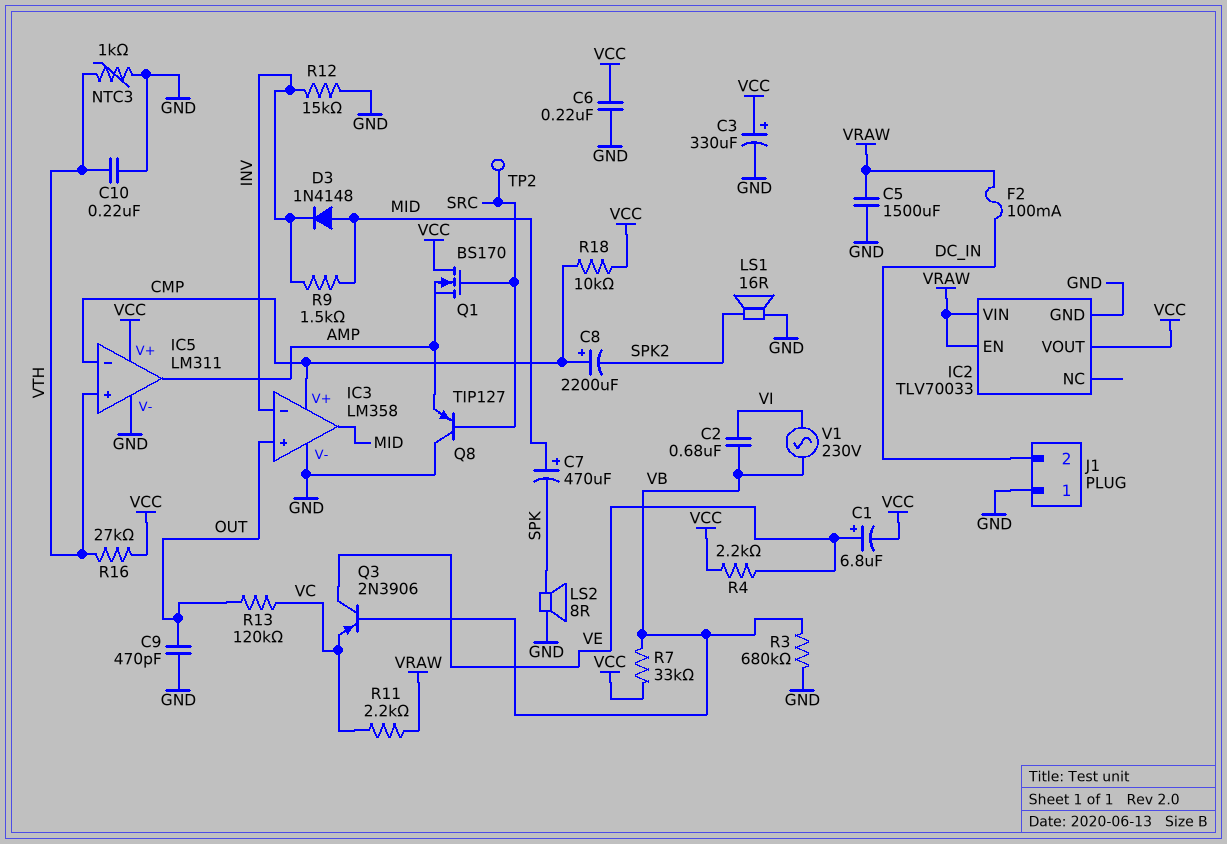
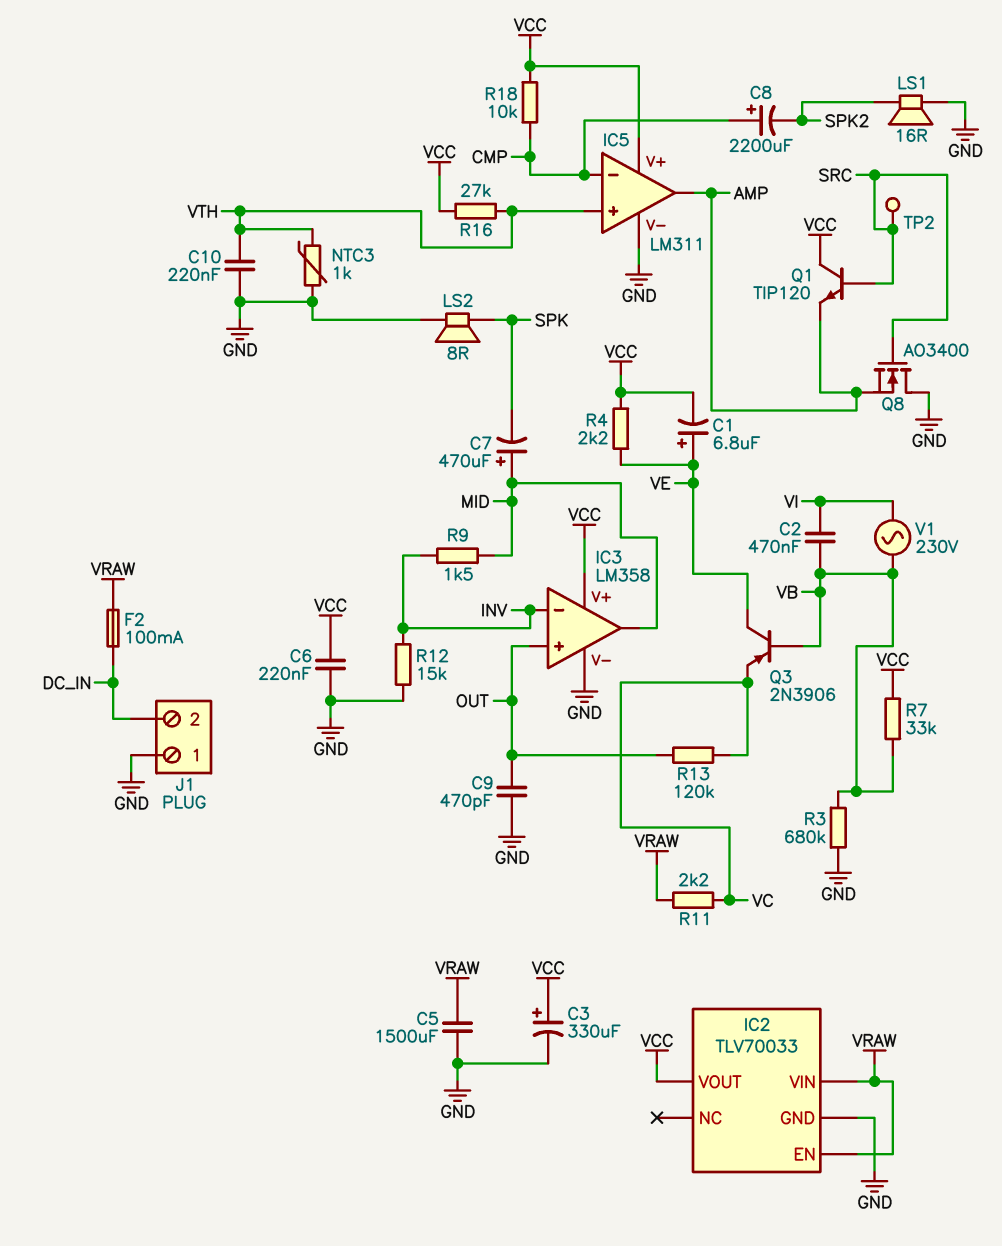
C2: 680nF (VB, VI) -> 470nF (VB, VI)
D3: diode 1N4148 (A MID, K INV) -> none
IC3 pin V+: CMP -> VCC
Q1: NMOS BS170 (G SRC, D VCC, S AMP) -> NPN TIP120 (B SRC, C VCC, E AMP)
Q8: PNP TIP127 (B SRC, C GND, E AMP) -> NMOS AO3400 (G SRC, D GND, S AMP)

